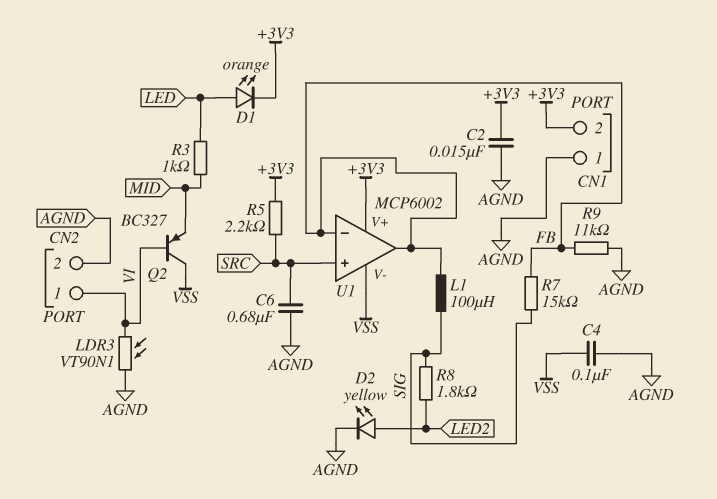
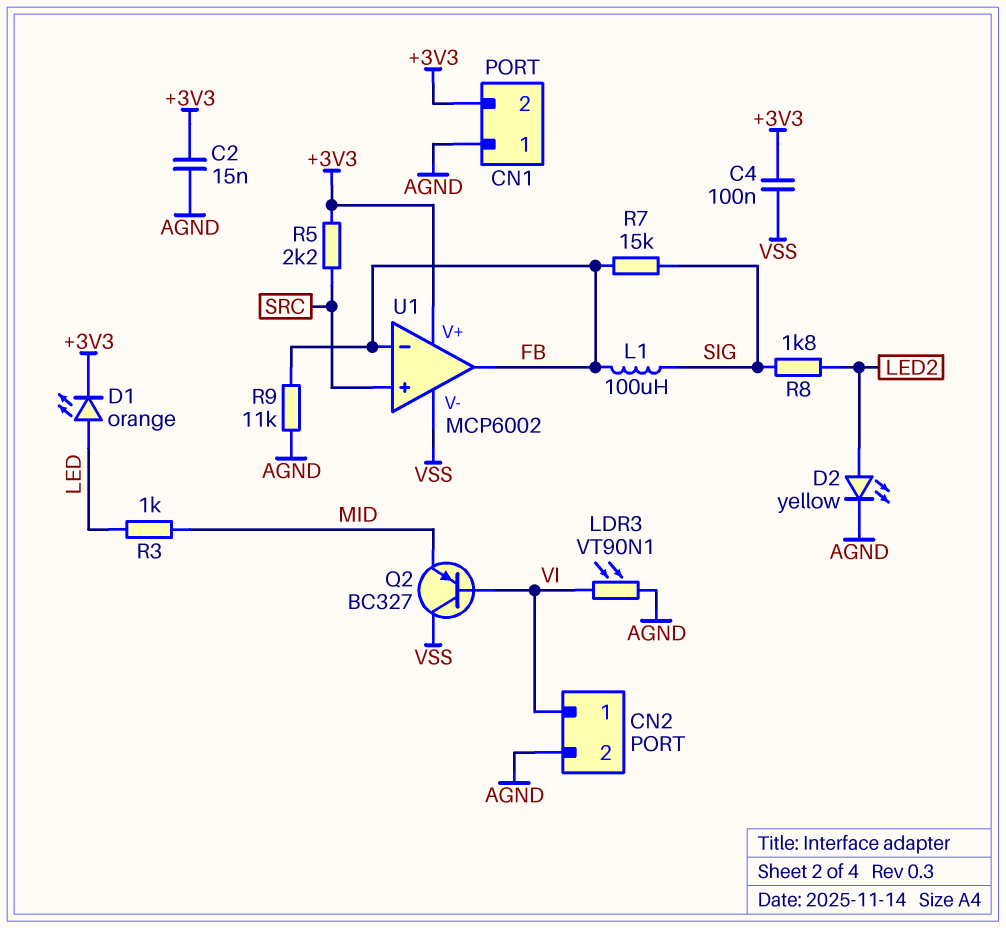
C4: 100nF (AGND, VSS) -> 100nF (+3V3, VSS)
C6: 680nF (AGND, SRC) -> none

